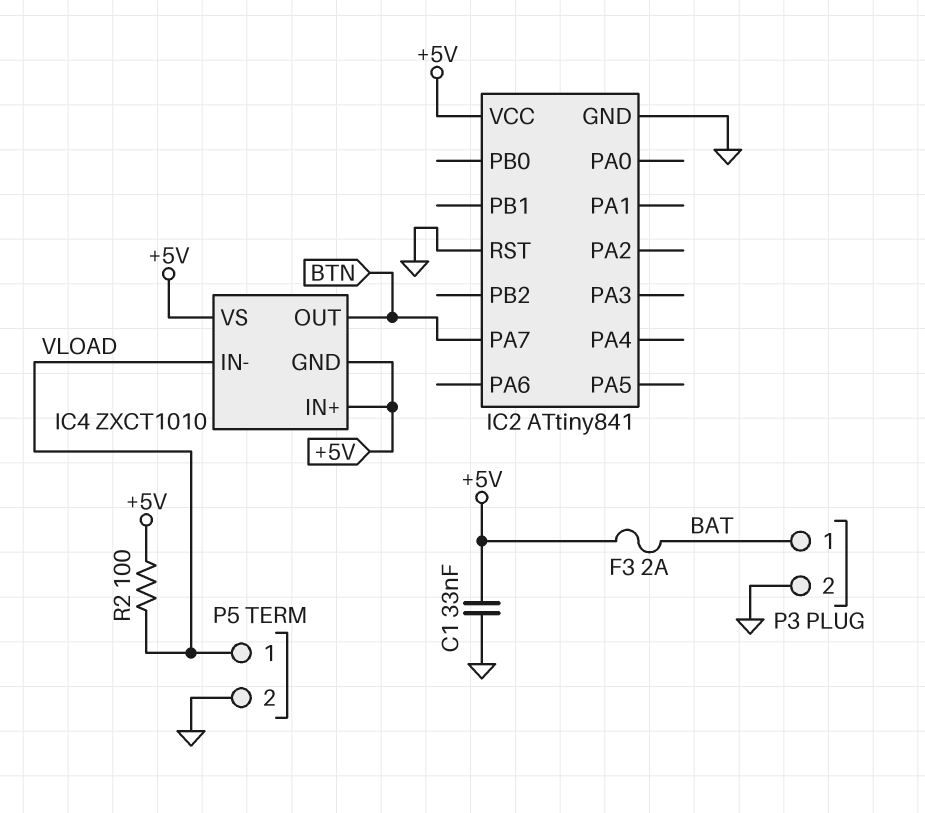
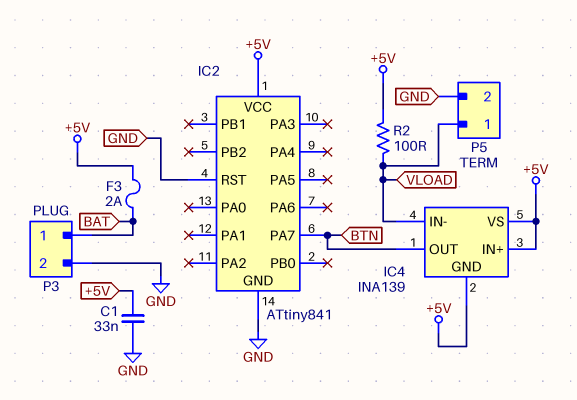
IC4: ZXCT1010 -> INA139

